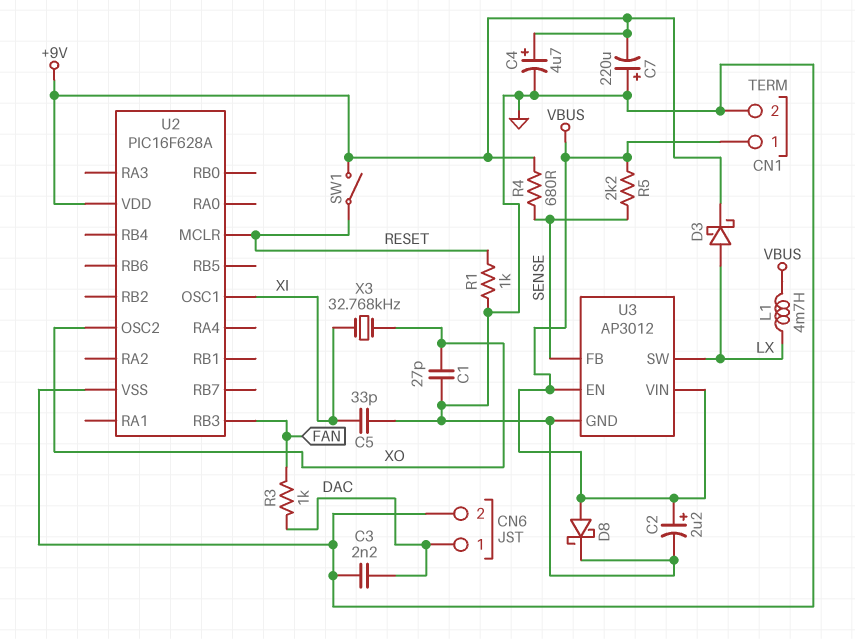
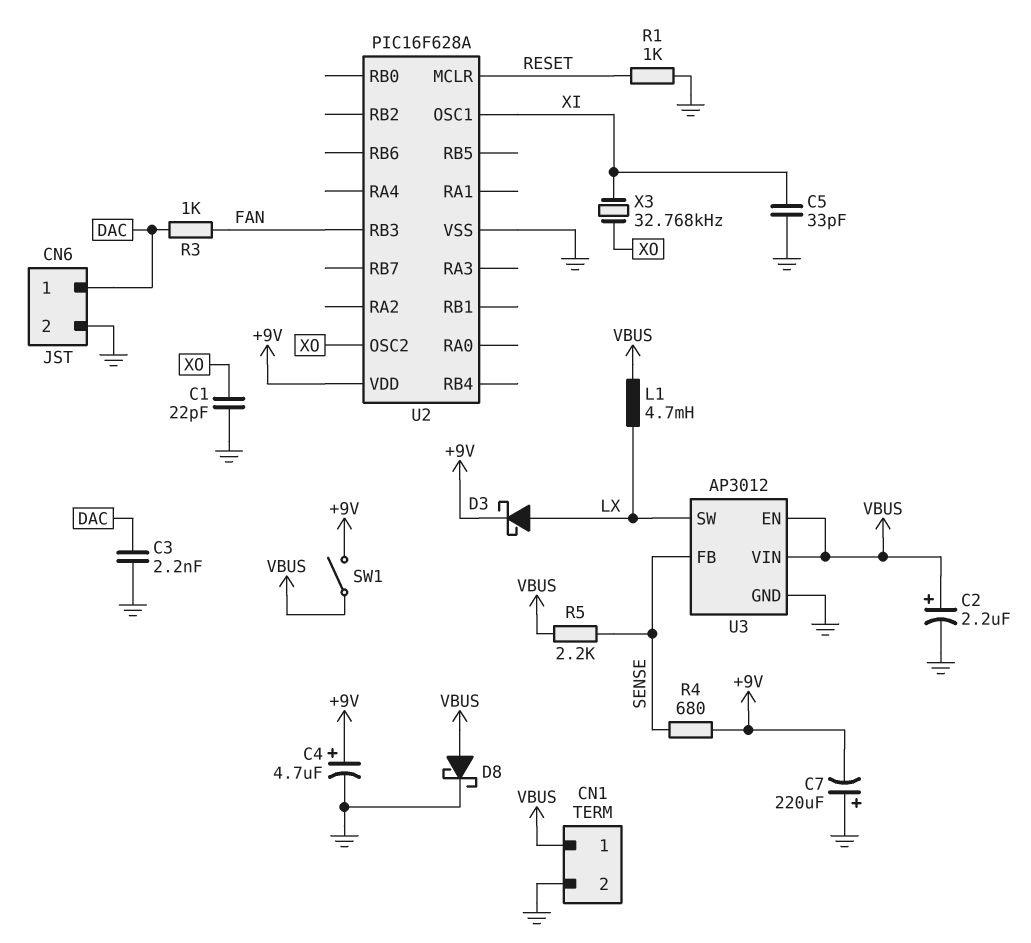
C1: 27pF (GND, XO) -> 22pF (GND, XO)
SW1: switch (+9V, RESET) -> switch (+9V, VBUS)

